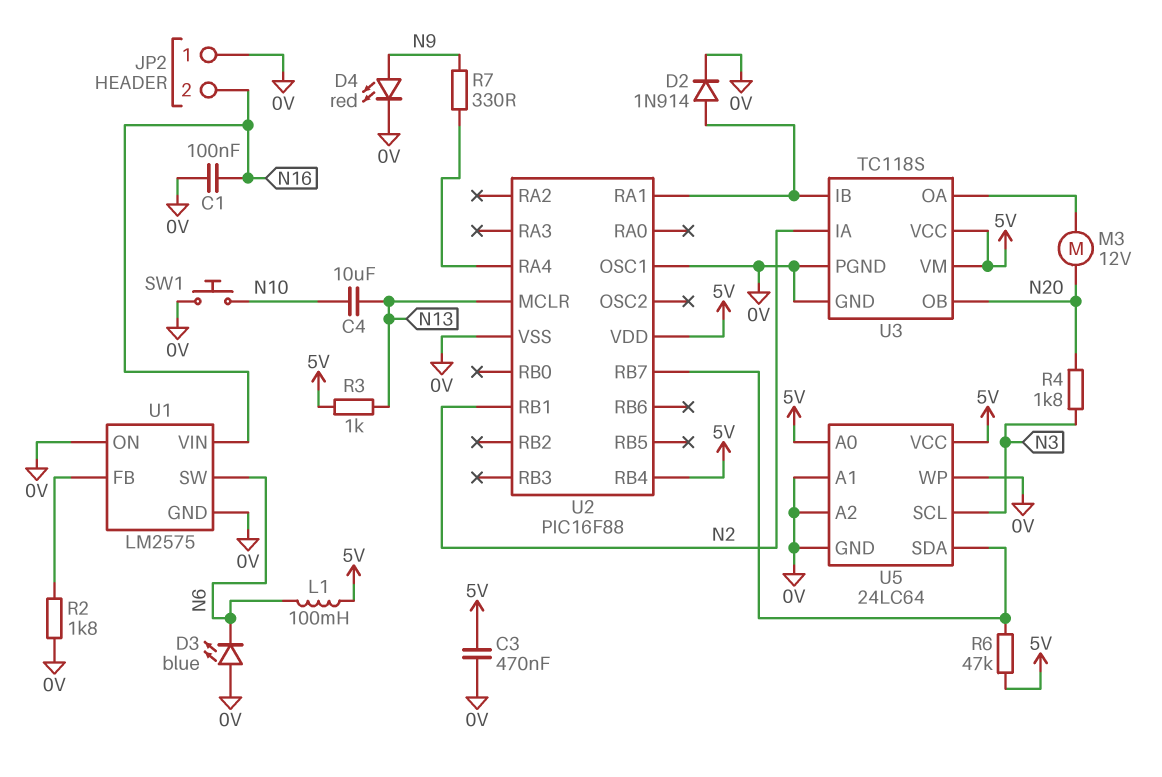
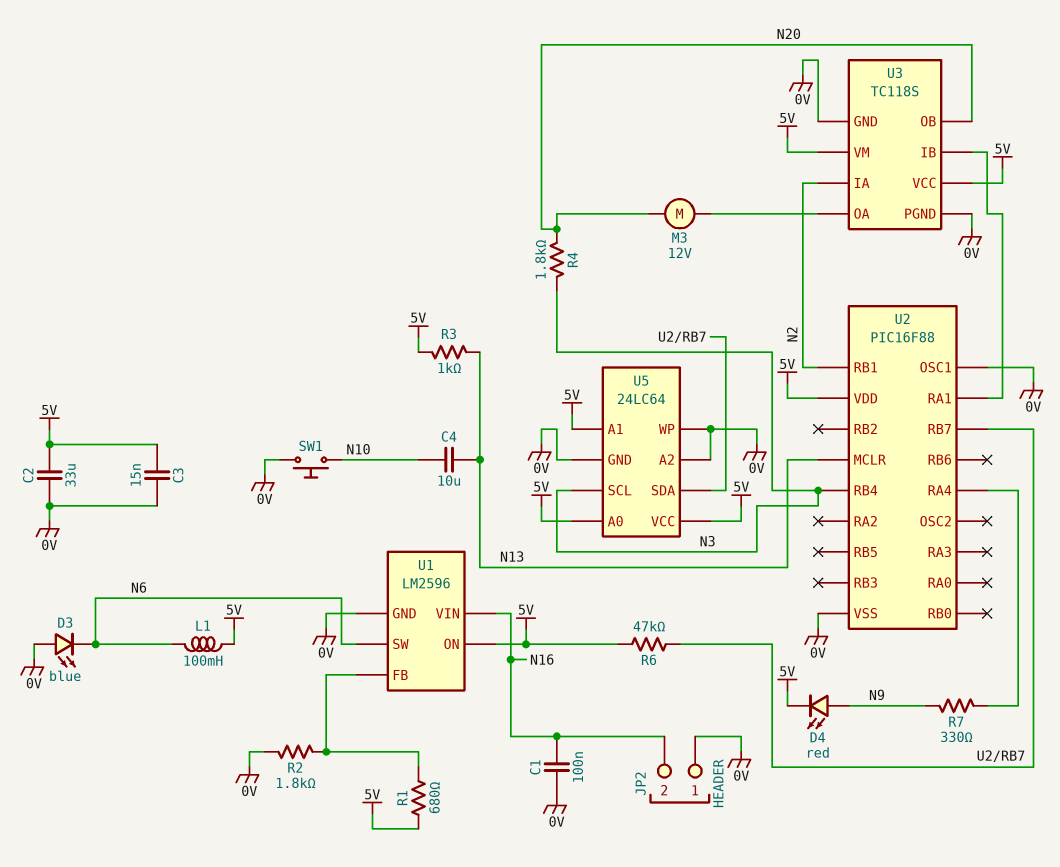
C2: none -> 33uF (0V, 5V)
C3: 470nF (0V, 5V) -> 15nF (0V, 5V)
D2: diode 1N914 (A U2/RA1, K 0V) -> none
D4: LED red (A N9, K 0V) -> LED red (A N9, K 5V)
R1: none -> 680 (5V, U1/FB)
U1: LM2575 -> LM2596
U1 pin ON: 0V -> 5V
U2 pin RB4: 5V -> N3
U5 pin A1: 0V -> 5V

